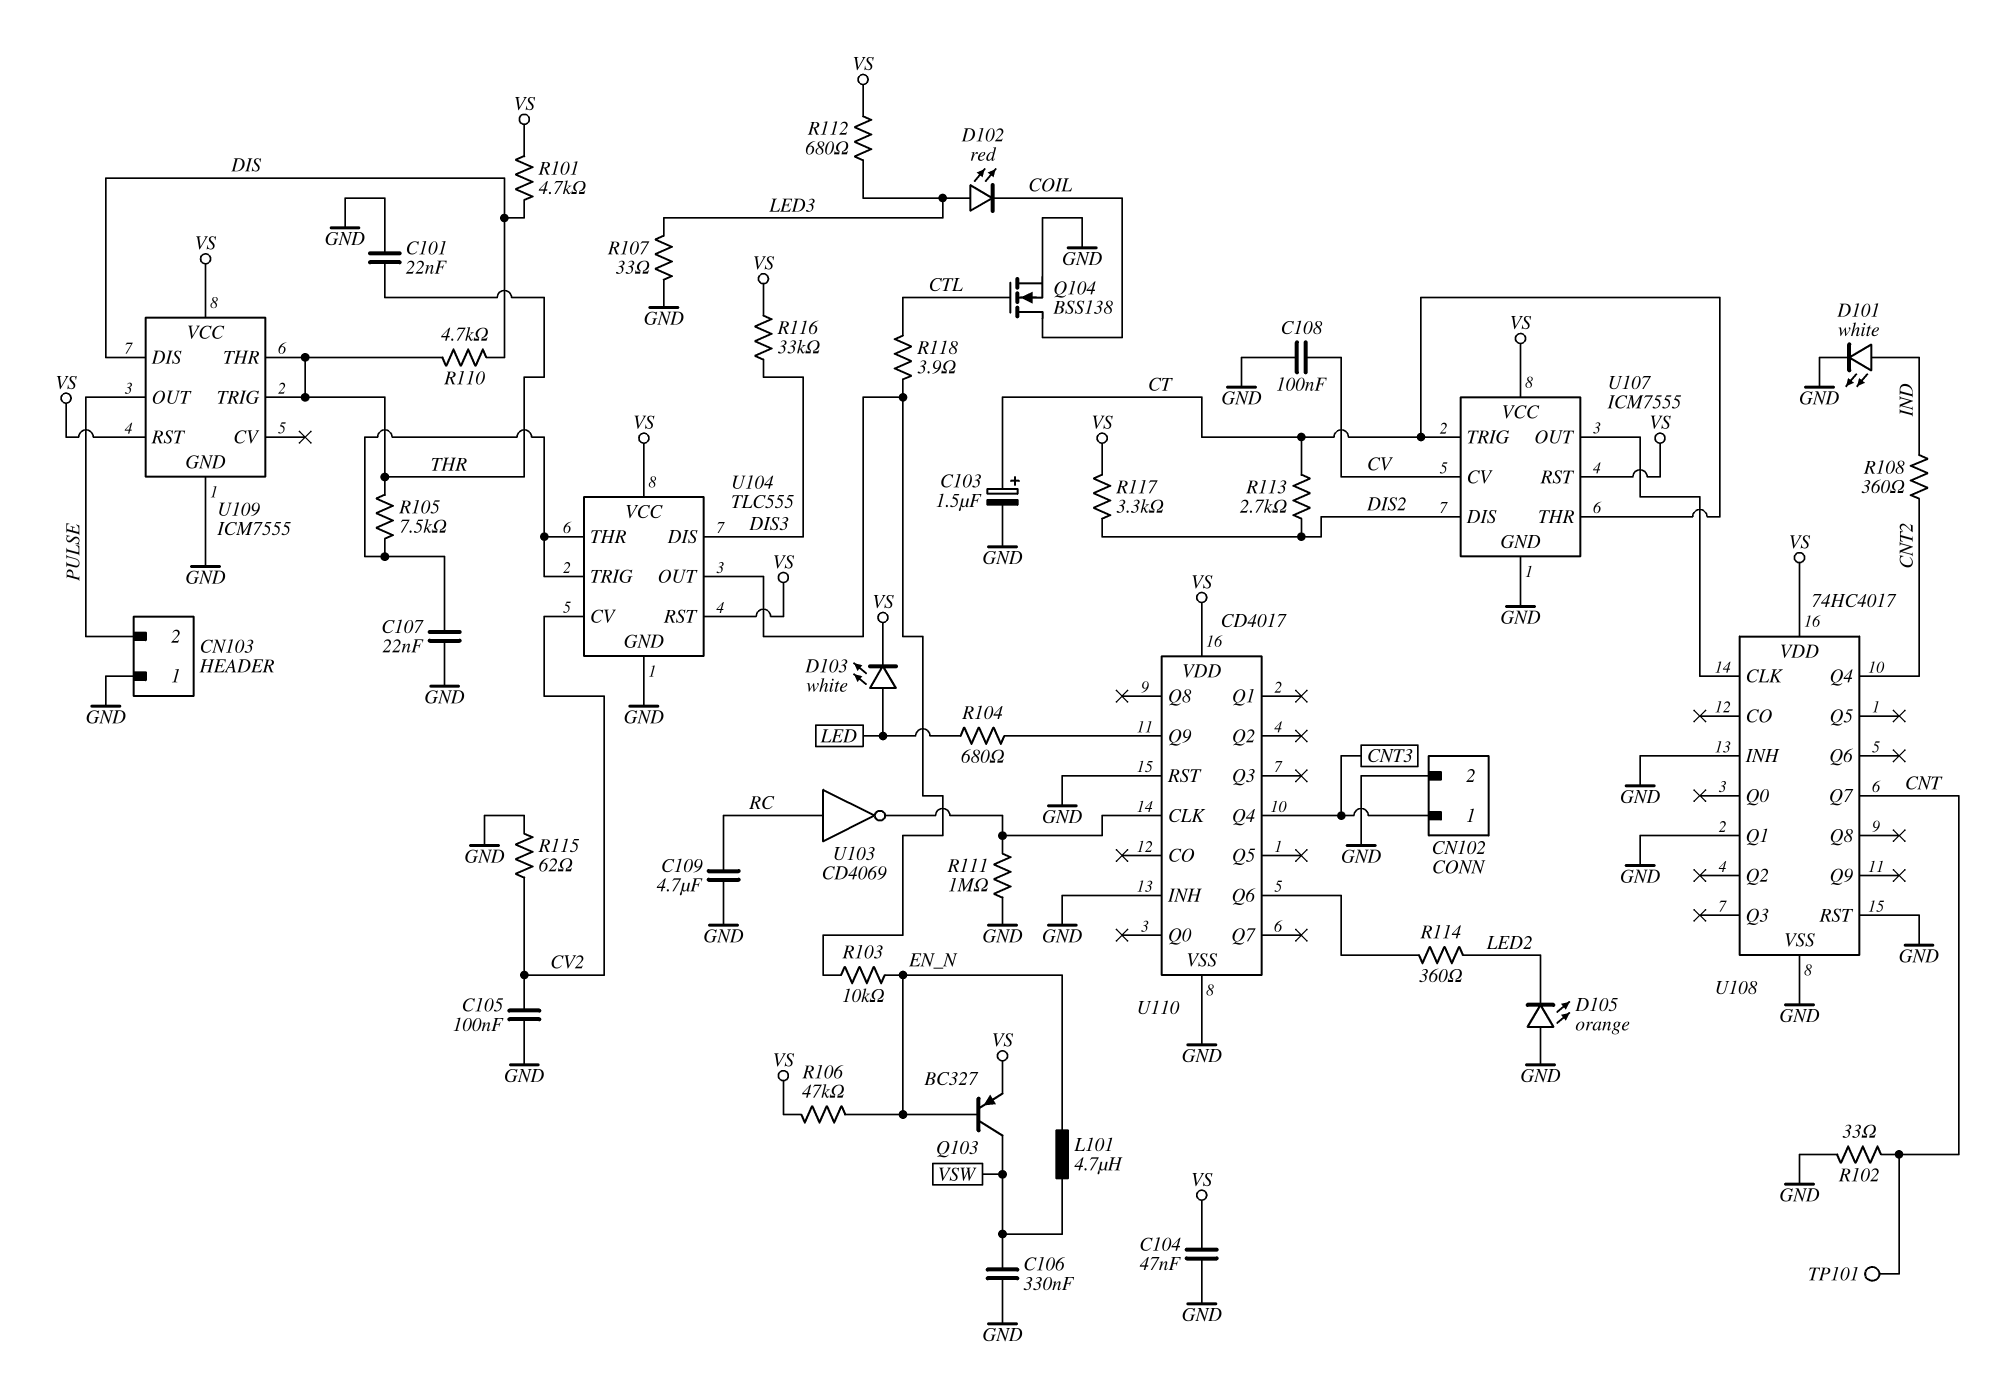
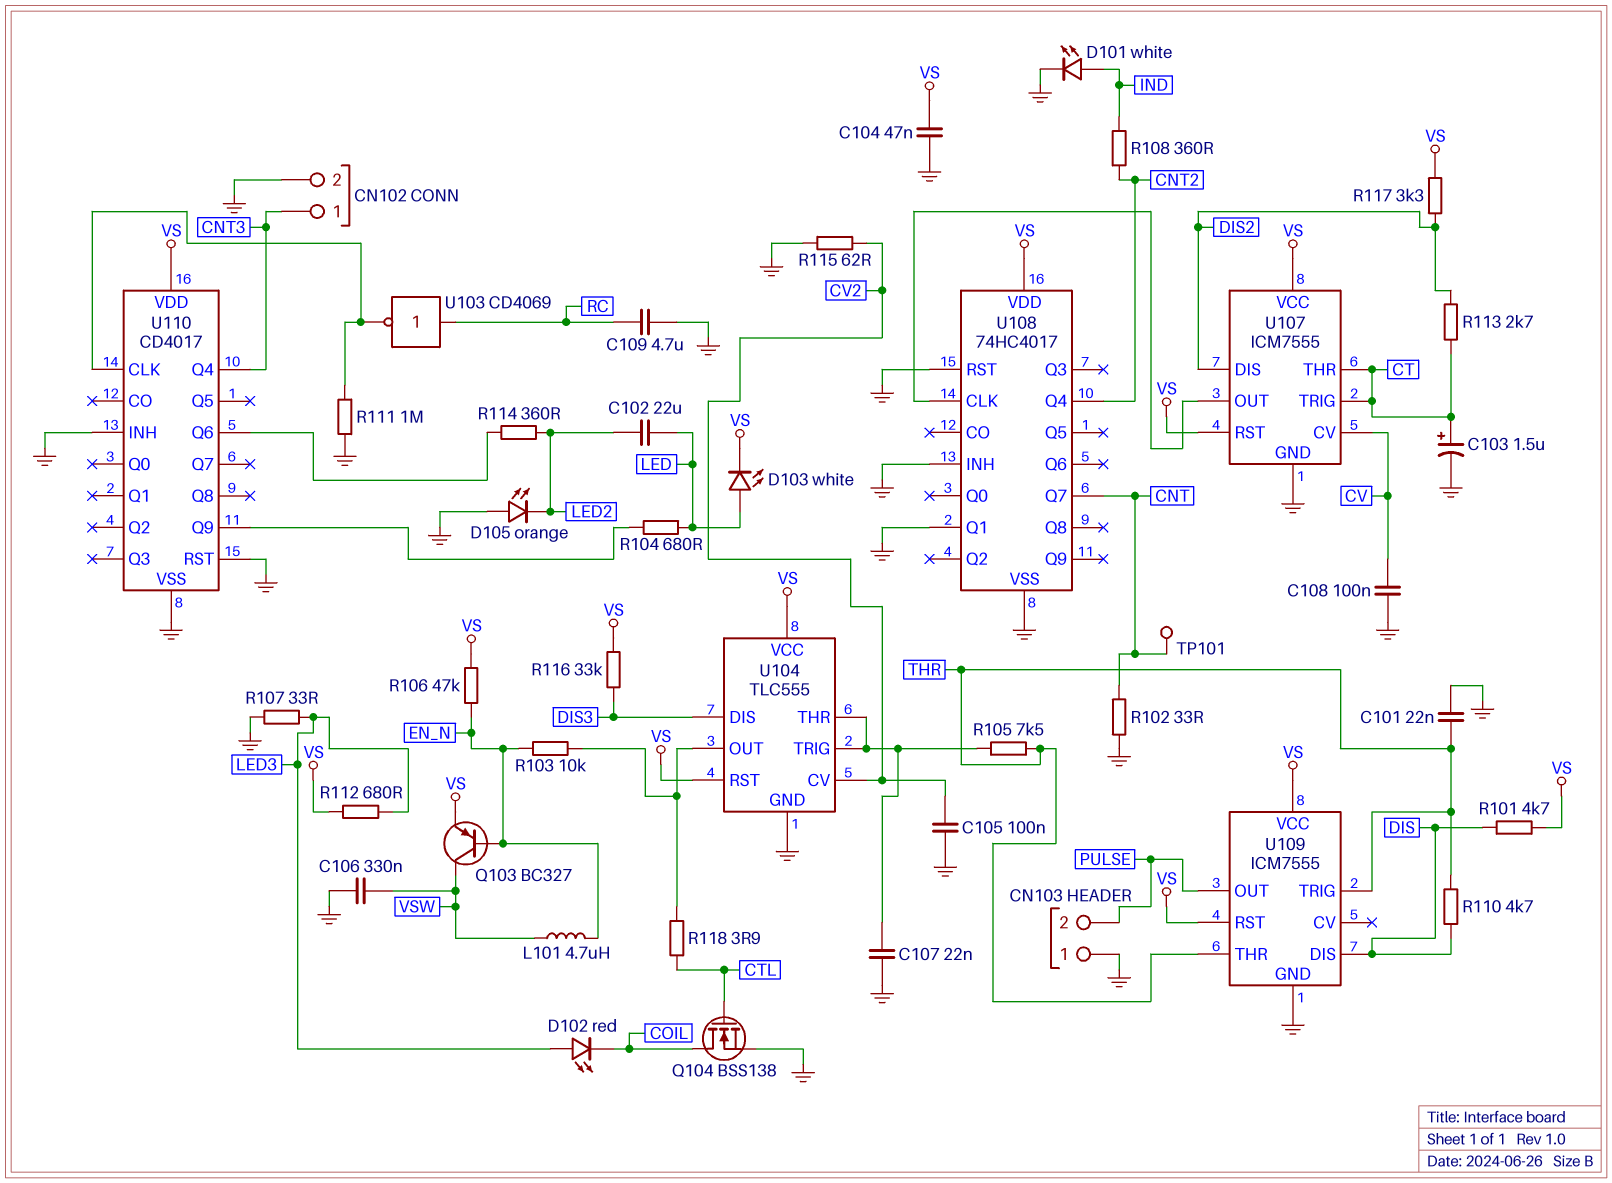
C102: none -> 22uF (LED, LED2)

